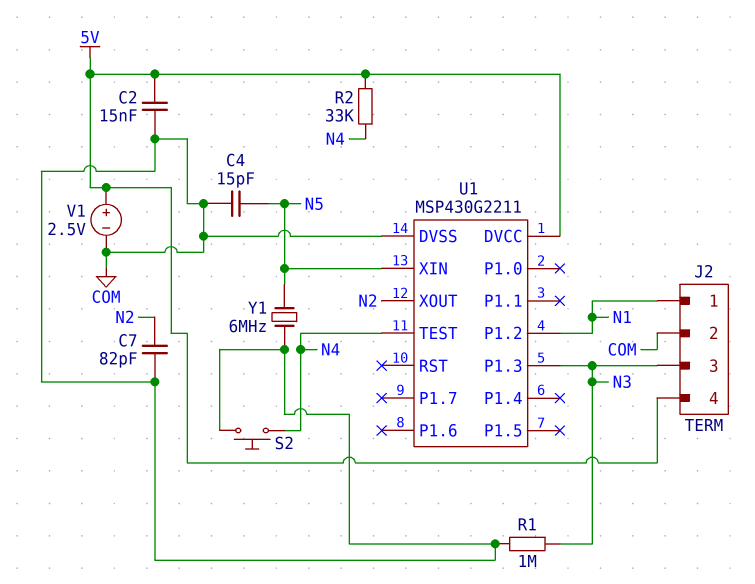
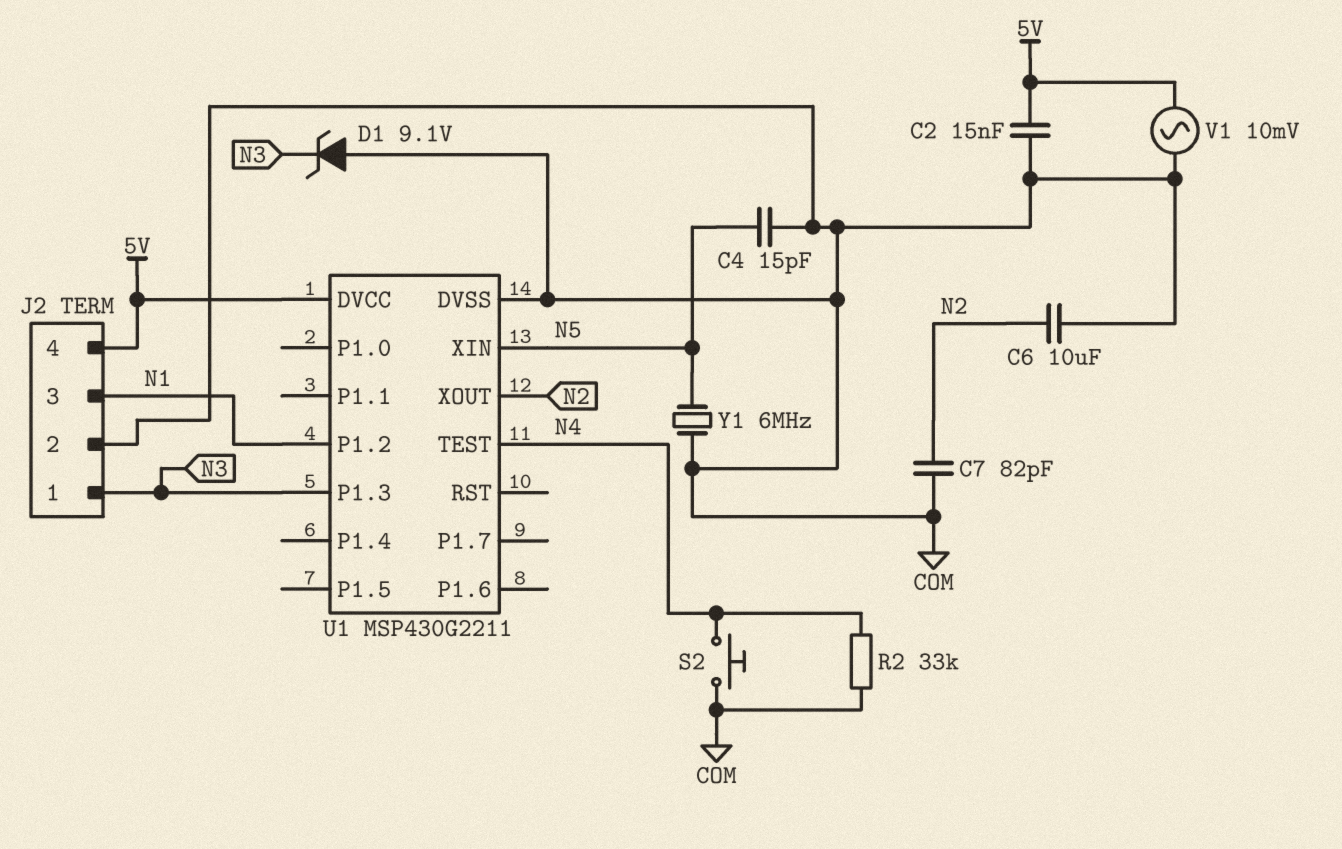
C6: none -> 10uF (COM, N2)
D1: none -> zener 9.1V (A COM, K N3)
J2 pin 1: N1 -> N3
J2 pin 3: N3 -> N1
R1: 1M (COM, N3) -> none
R2: 33k (5V, N4) -> 33k (COM, N4)
V1: 2.5V (plus 5V, minus COM) -> AC 10mV (5V, COM)

